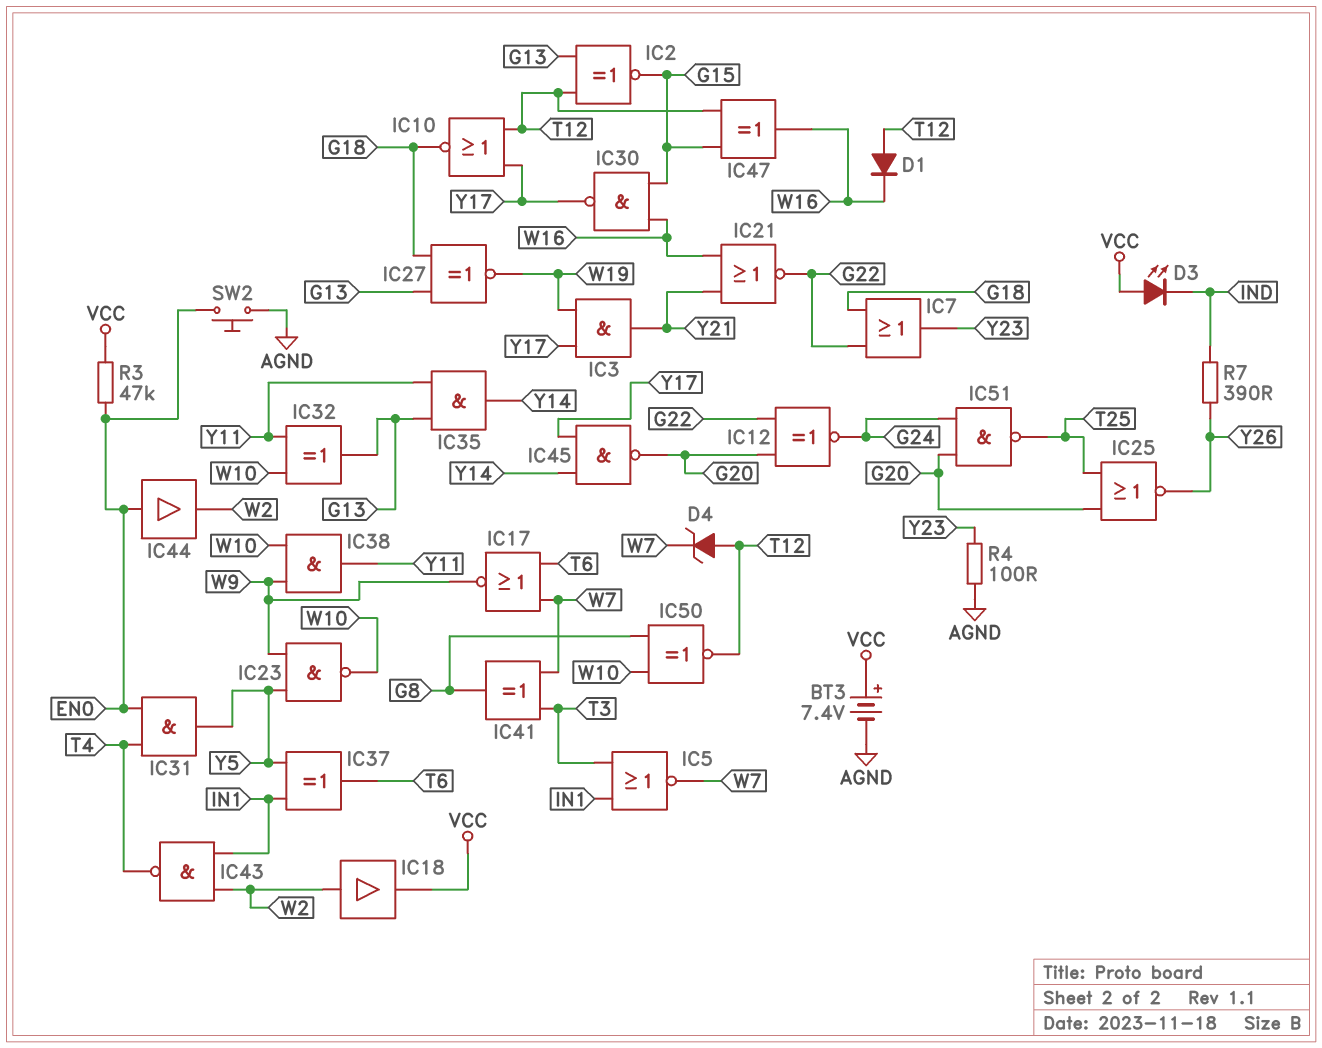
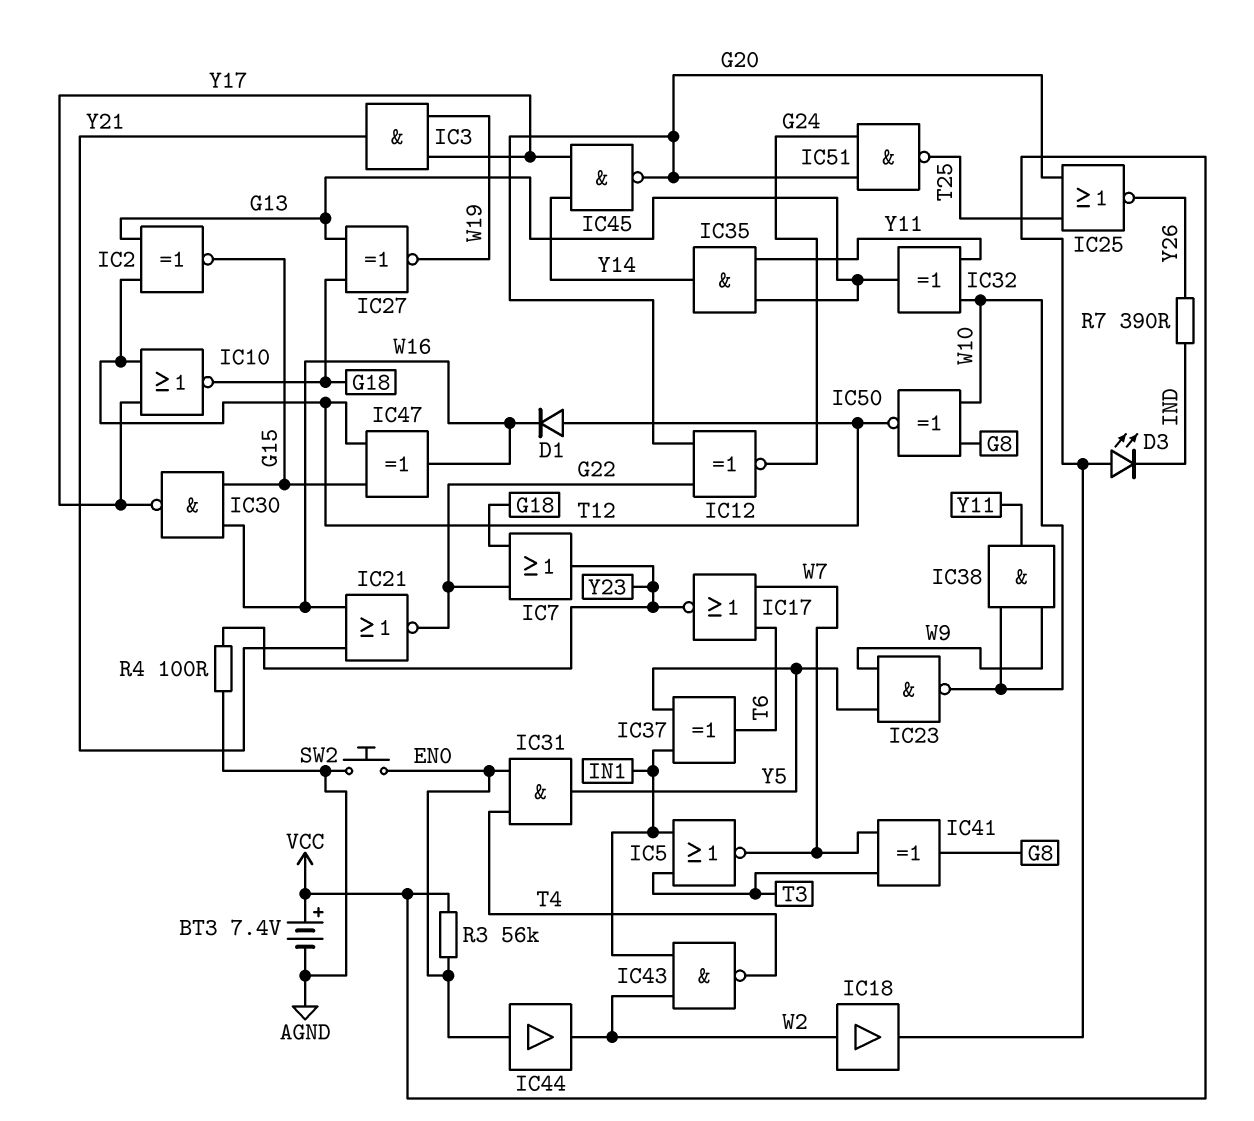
D4: zener (A T12, K W7) -> none
IC17: NOR (in T6, in W7, out W9) -> NOR (in T6, in W7, out Y23)
R3: 47k (EN0, VCC) -> 56k (EN0, VCC)

